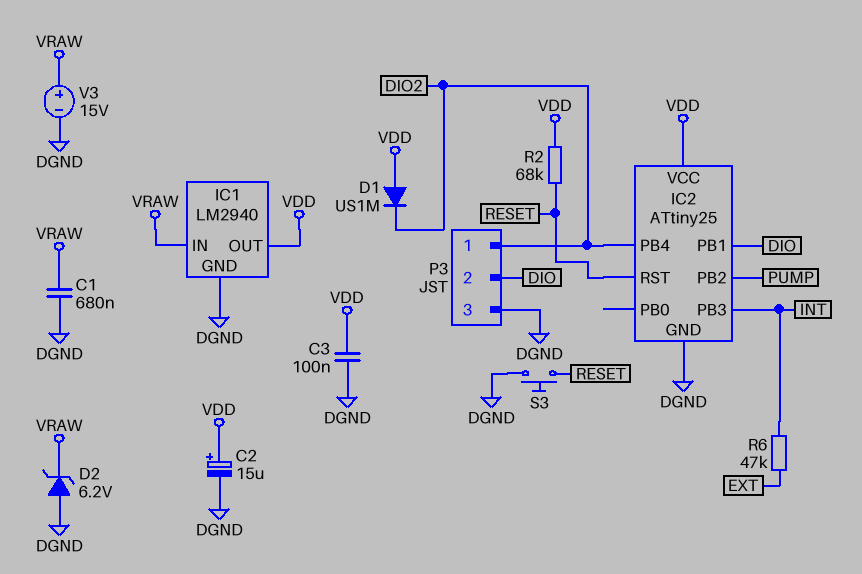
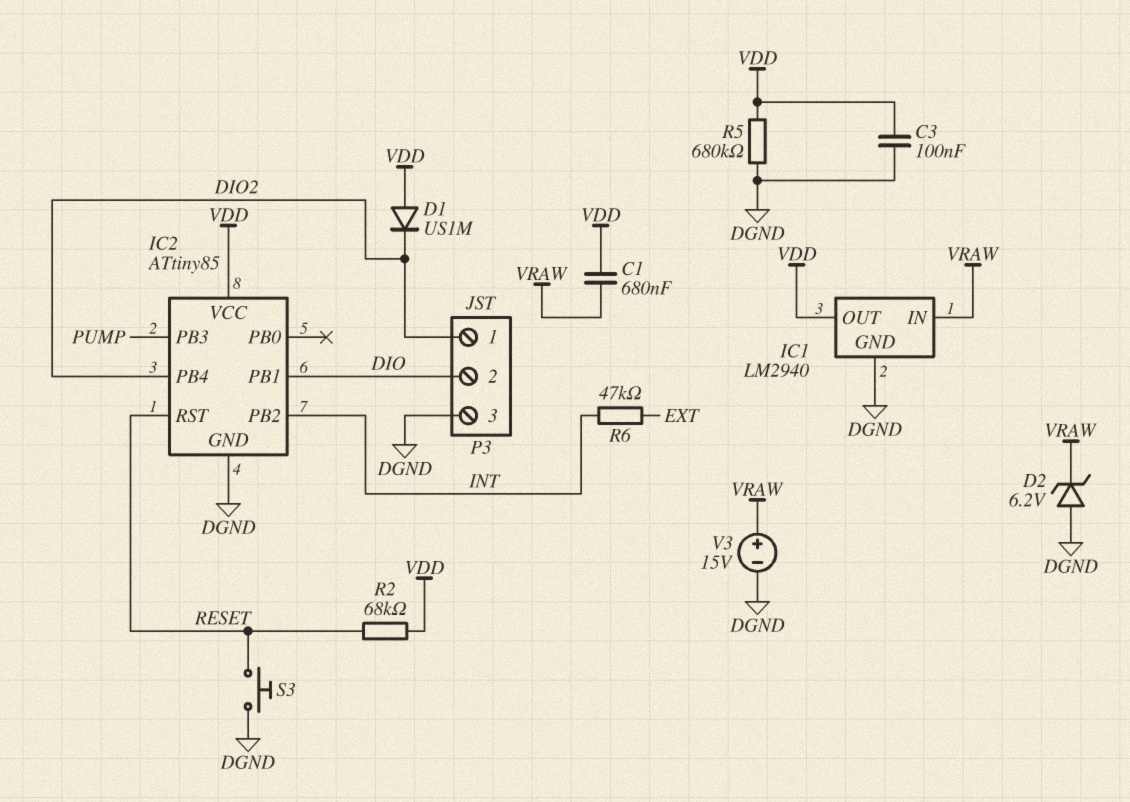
C1: 680nF (DGND, VRAW) -> 680nF (VDD, VRAW)
C2: 15uF (plus VDD, minus DGND) -> none
IC2: ATtiny25 -> ATtiny85
IC2 pin PB2: PUMP -> INT
IC2 pin PB3: INT -> PUMP
R5: none -> 680k (DGND, VDD)

